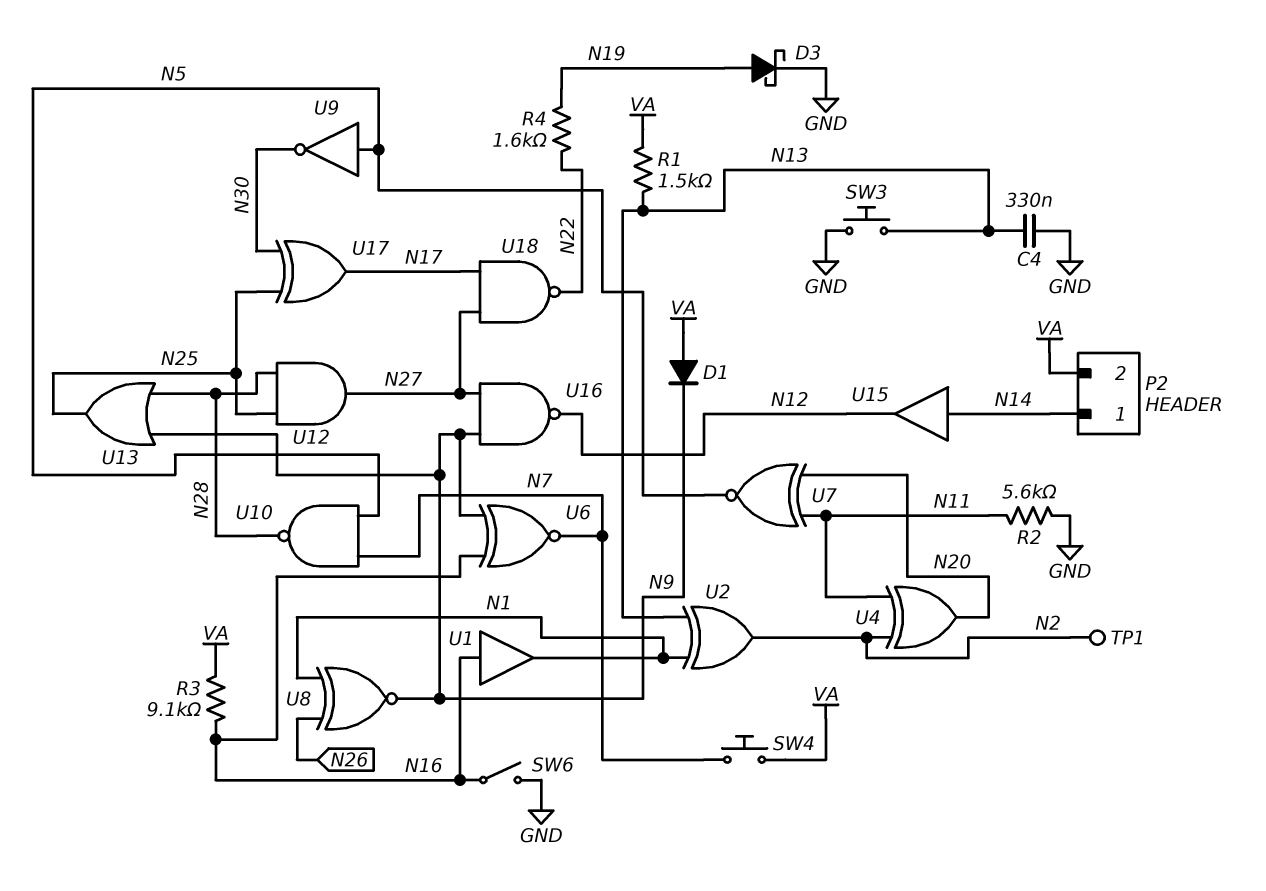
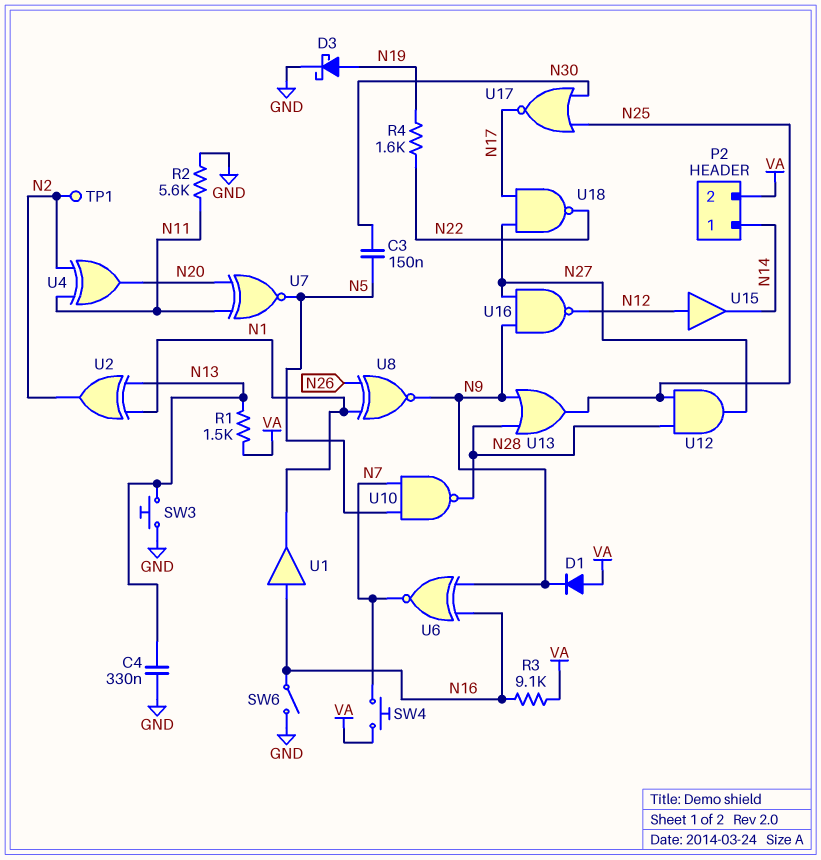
C3: none -> 150nF (N5, N30)
U9: NOT (in N5, out N30) -> none
U15: buffer (in N14, out N12) -> buffer (in N12, out N14)
U17: XOR (in N25, in N30, out N17) -> NOR (in N25, in N30, out N17)

